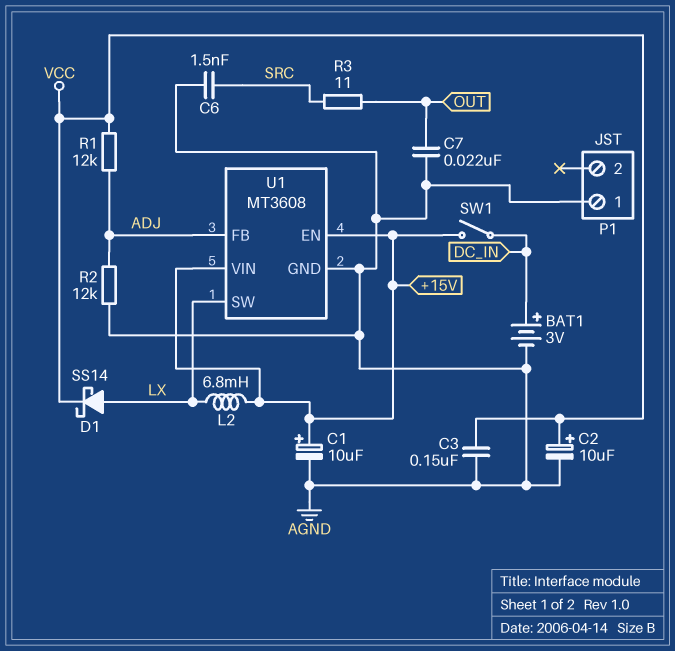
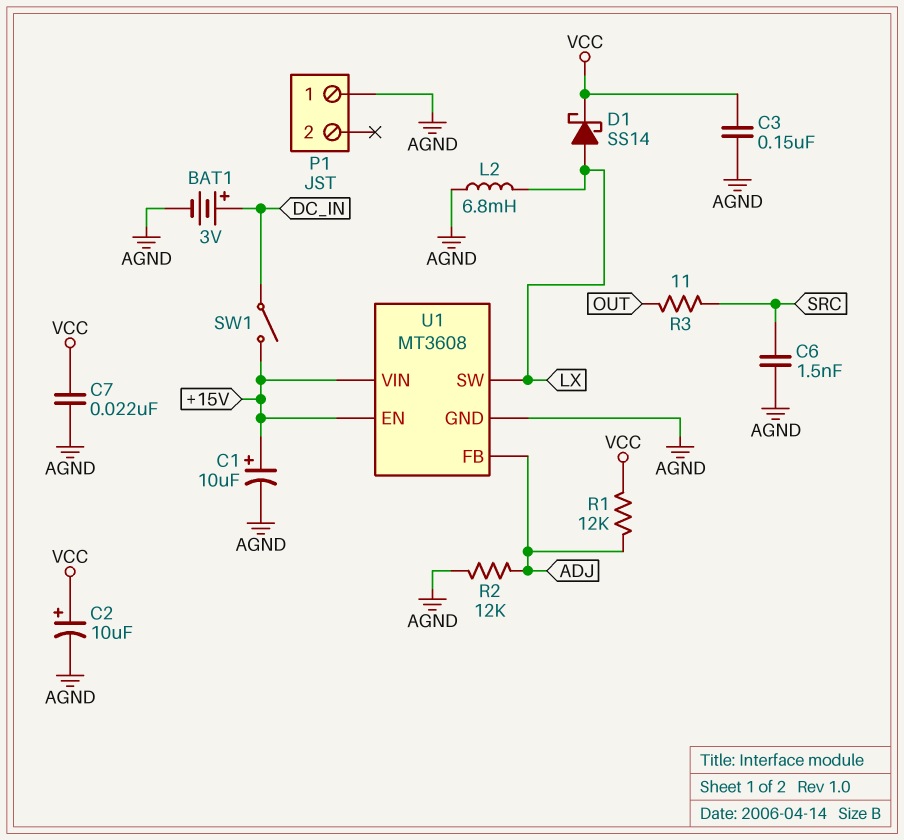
C7: 22nF (AGND, OUT) -> 22nF (AGND, VCC)
L2: 6.8mH (+15V, LX) -> 6.8mH (AGND, LX)

